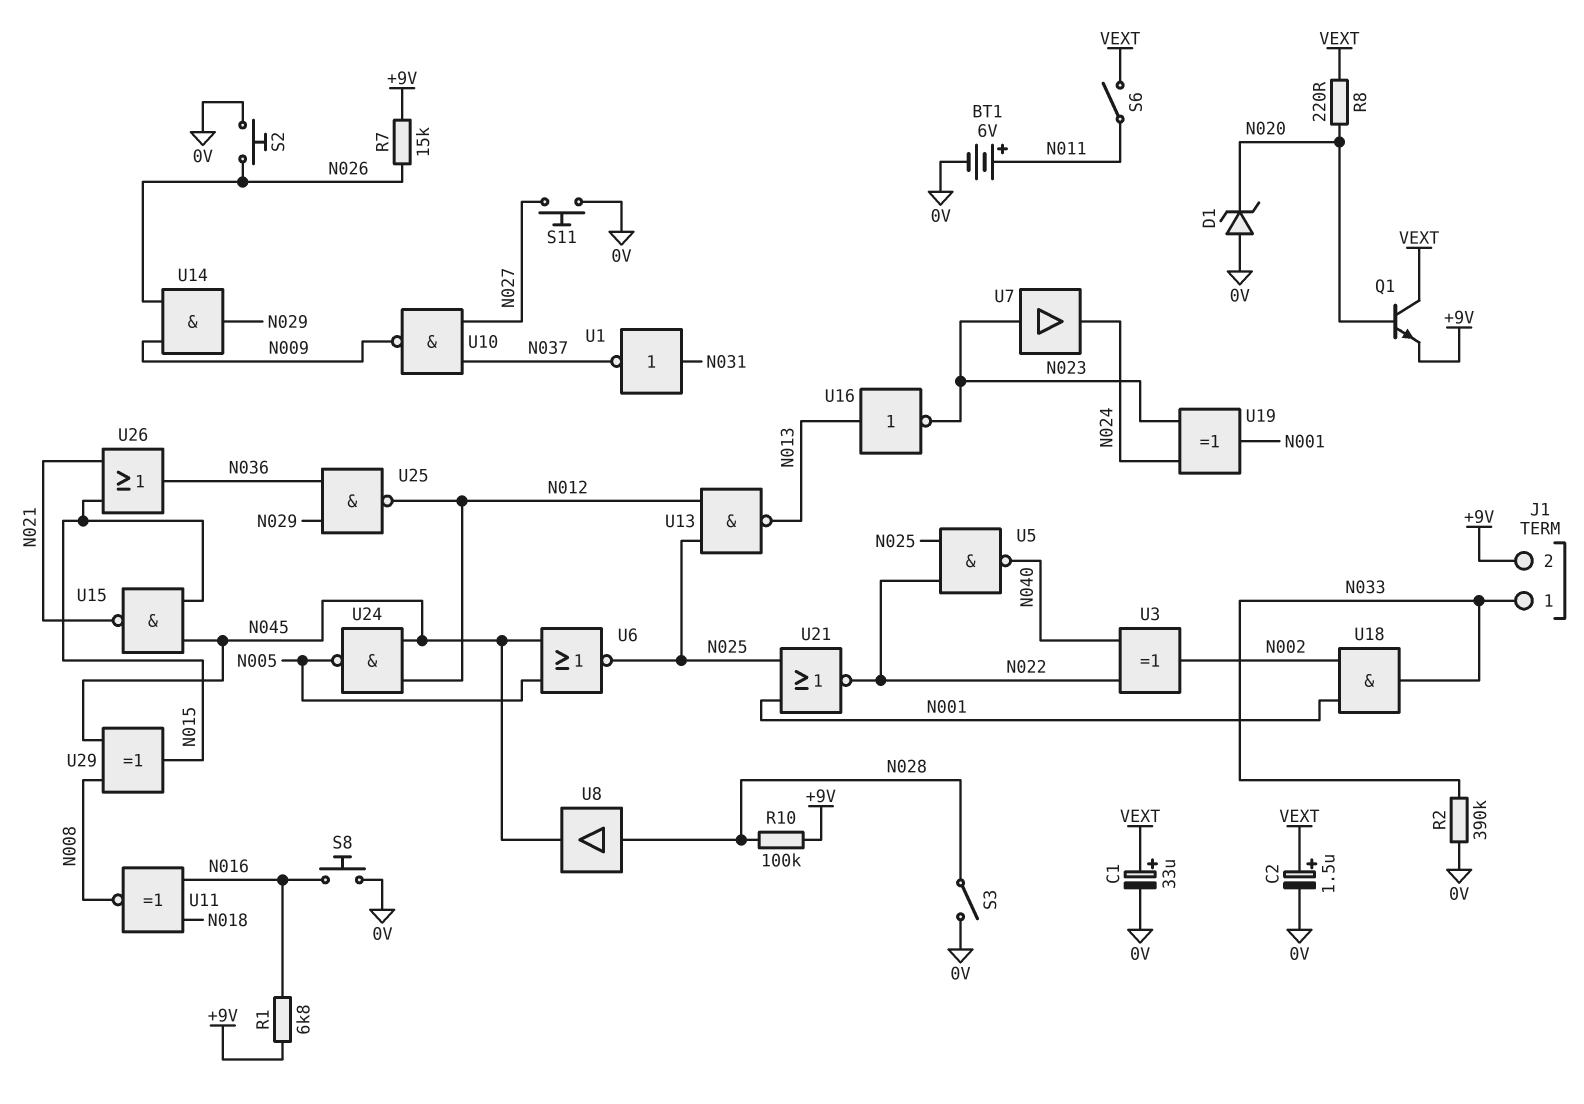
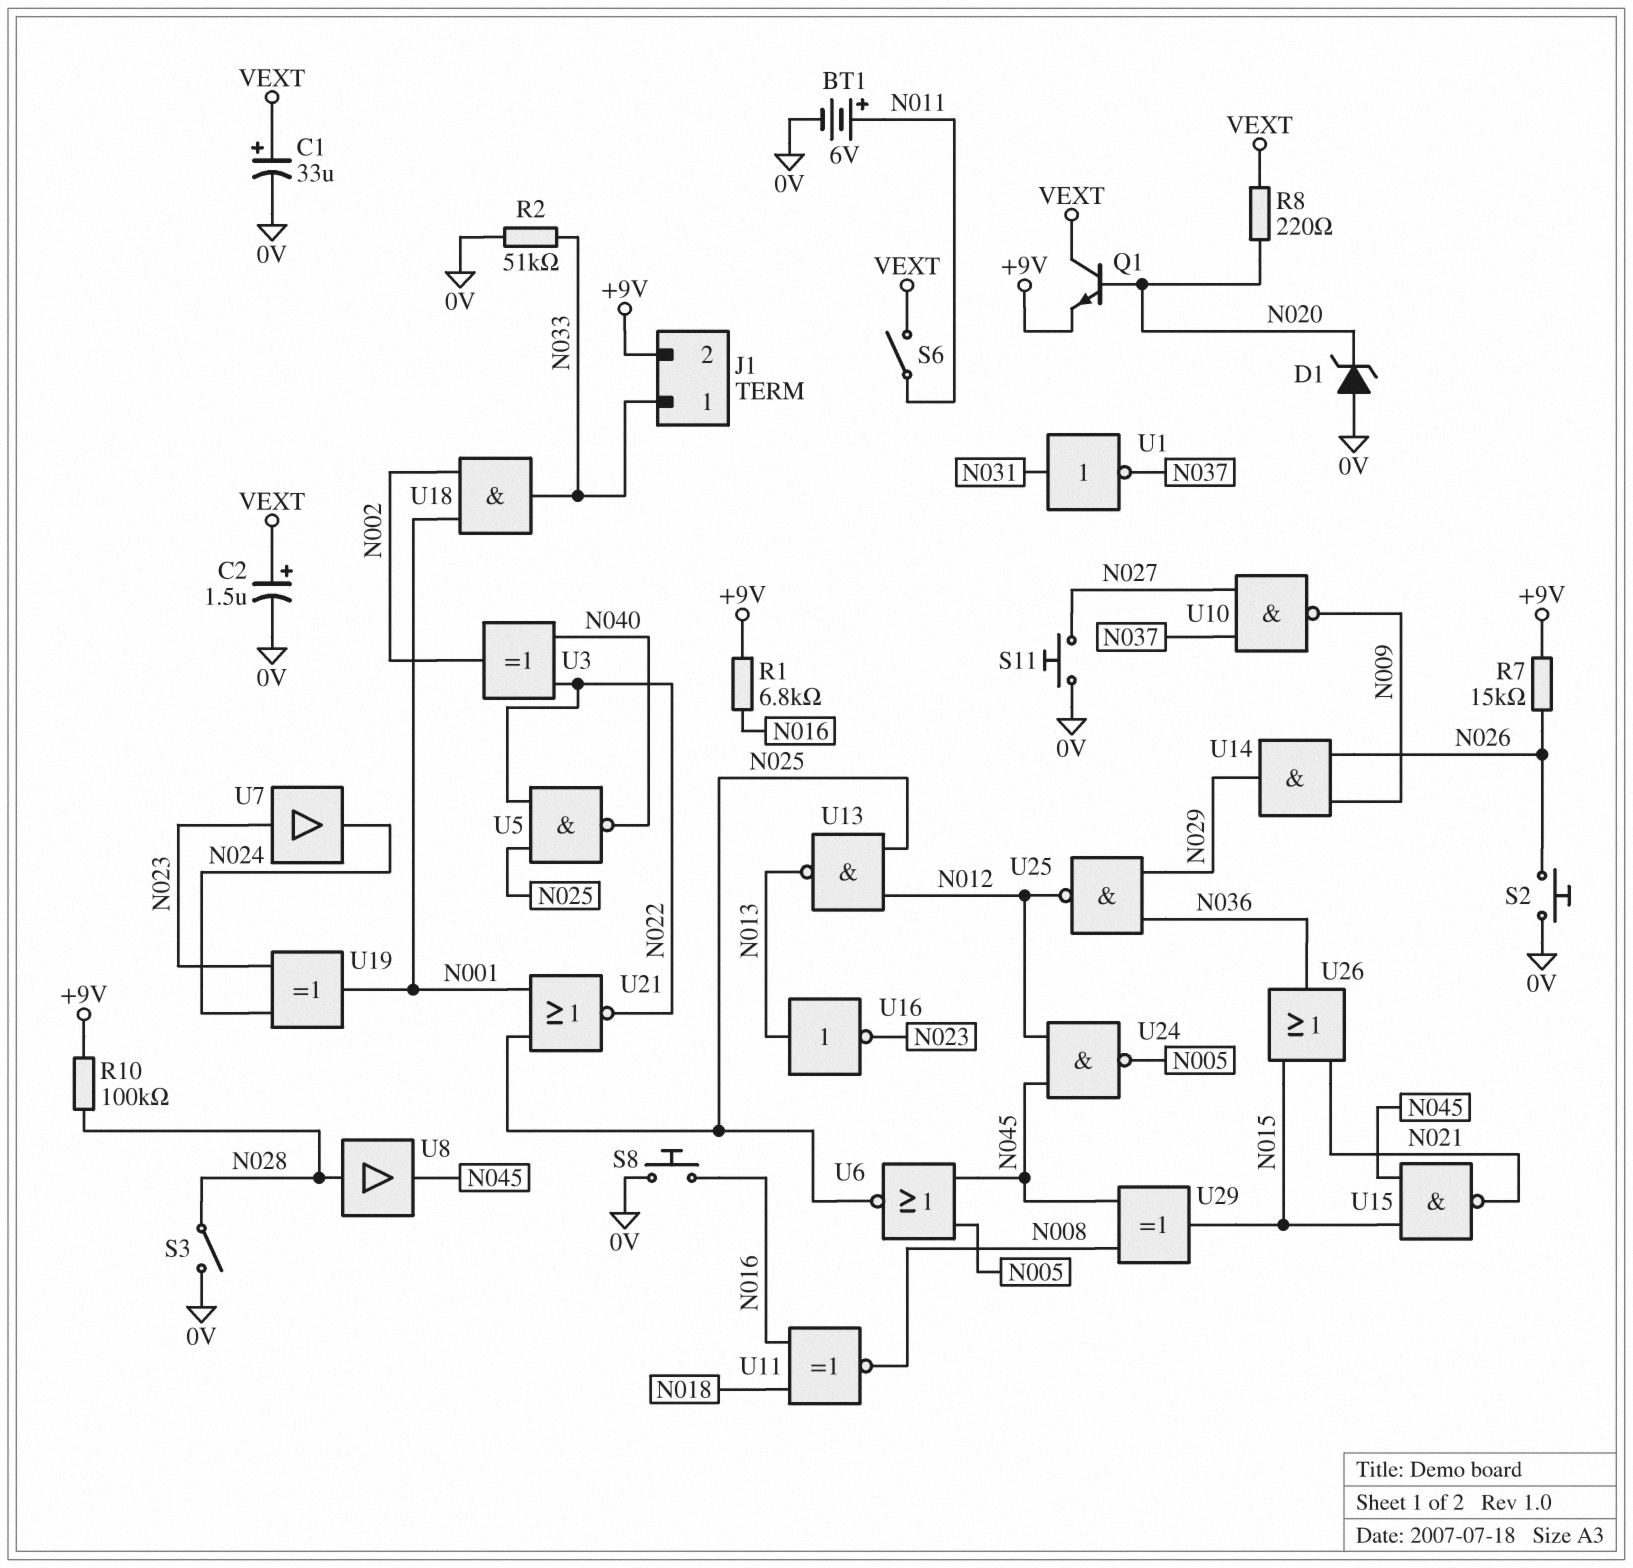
R2: 390k (0V, N033) -> 51k (0V, N033)

